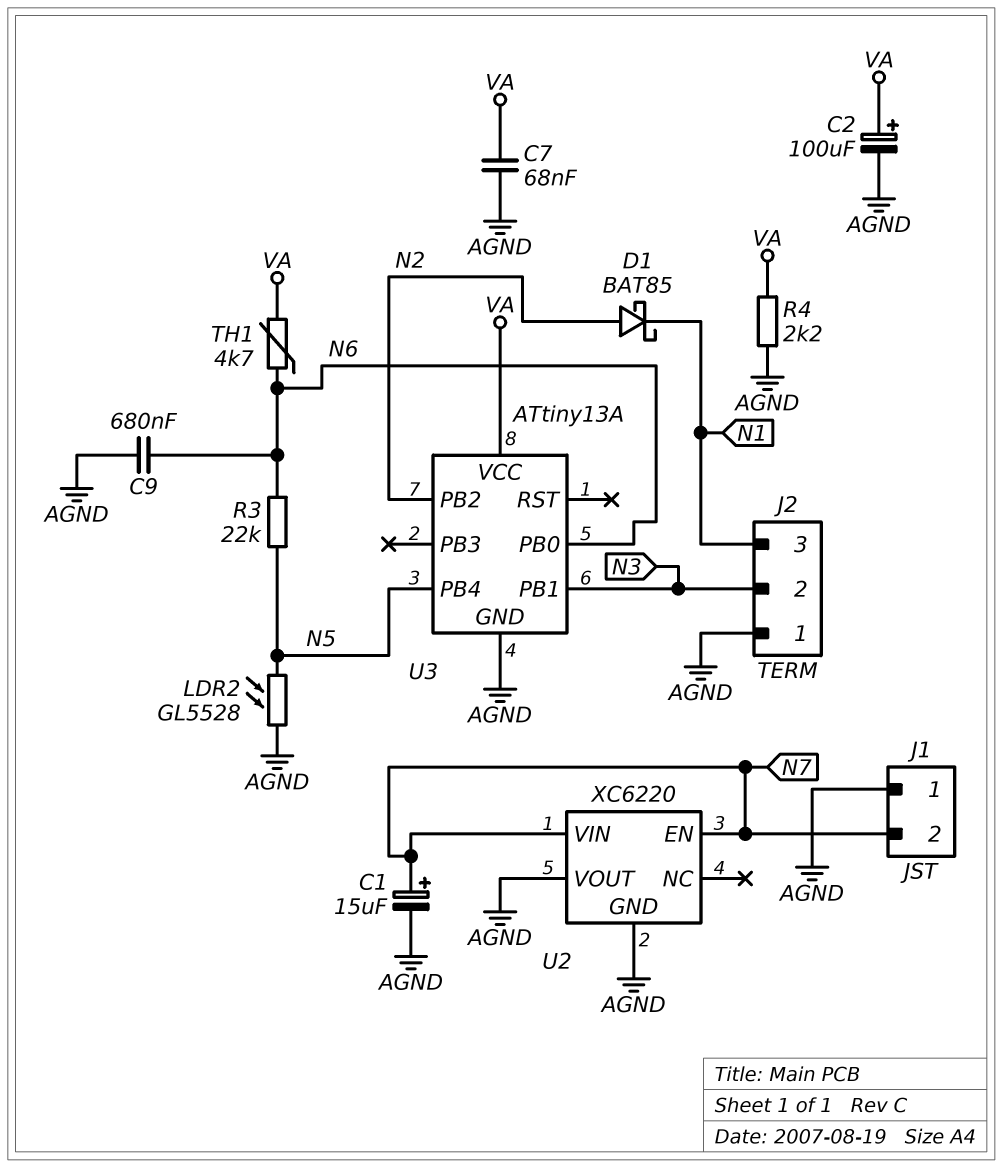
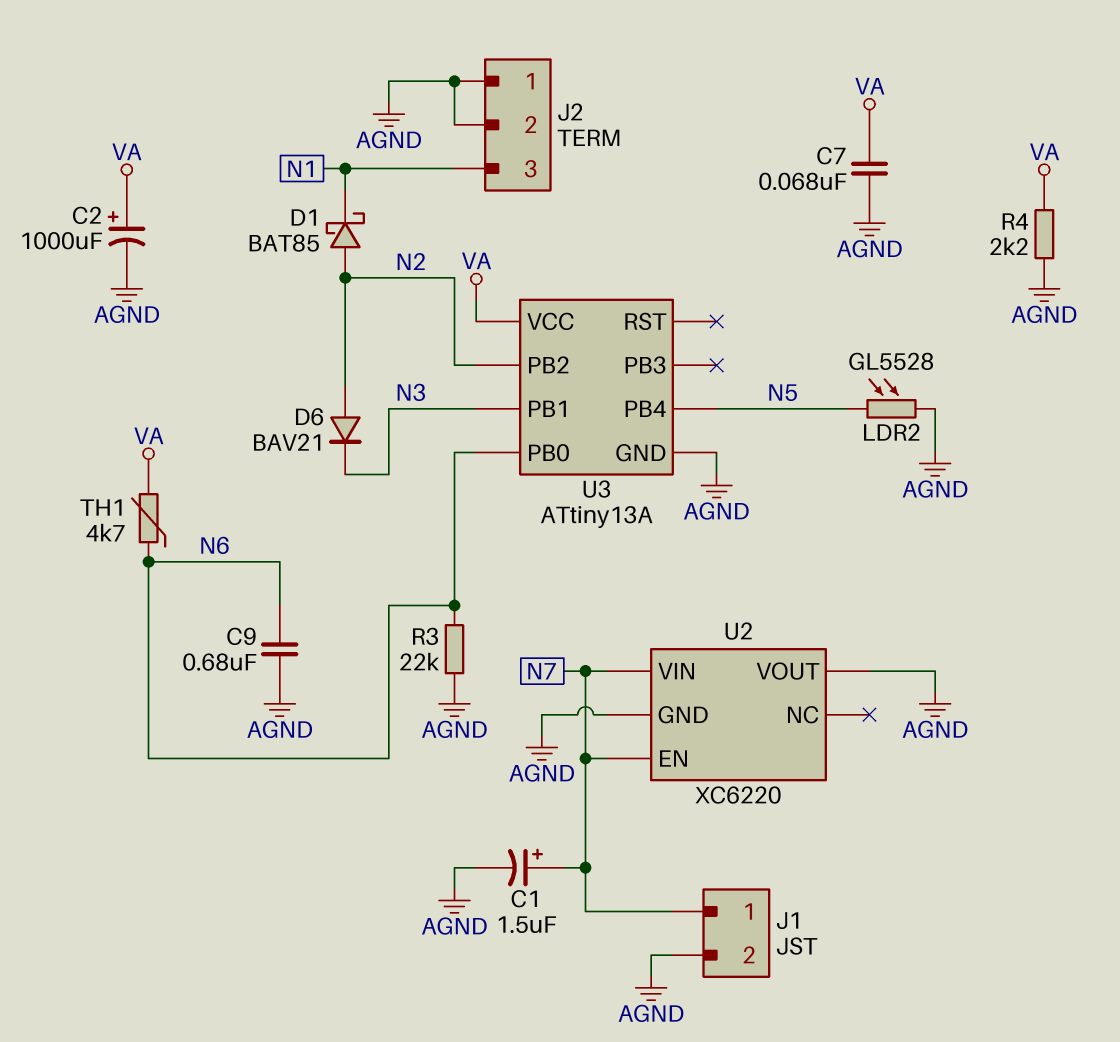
C1: 15uF (plus N7, minus AGND) -> 1.5uF (plus N7, minus AGND)
C2: 100uF (plus VA, minus AGND) -> 1000uF (plus VA, minus AGND)
D6: none -> diode BAV21 (A N2, K N3)
J1 pin 1: AGND -> N7
J1 pin 2: N7 -> AGND
J2 pin 2: N3 -> AGND
R3: 22k (N5, N6) -> 22k (AGND, N6)

